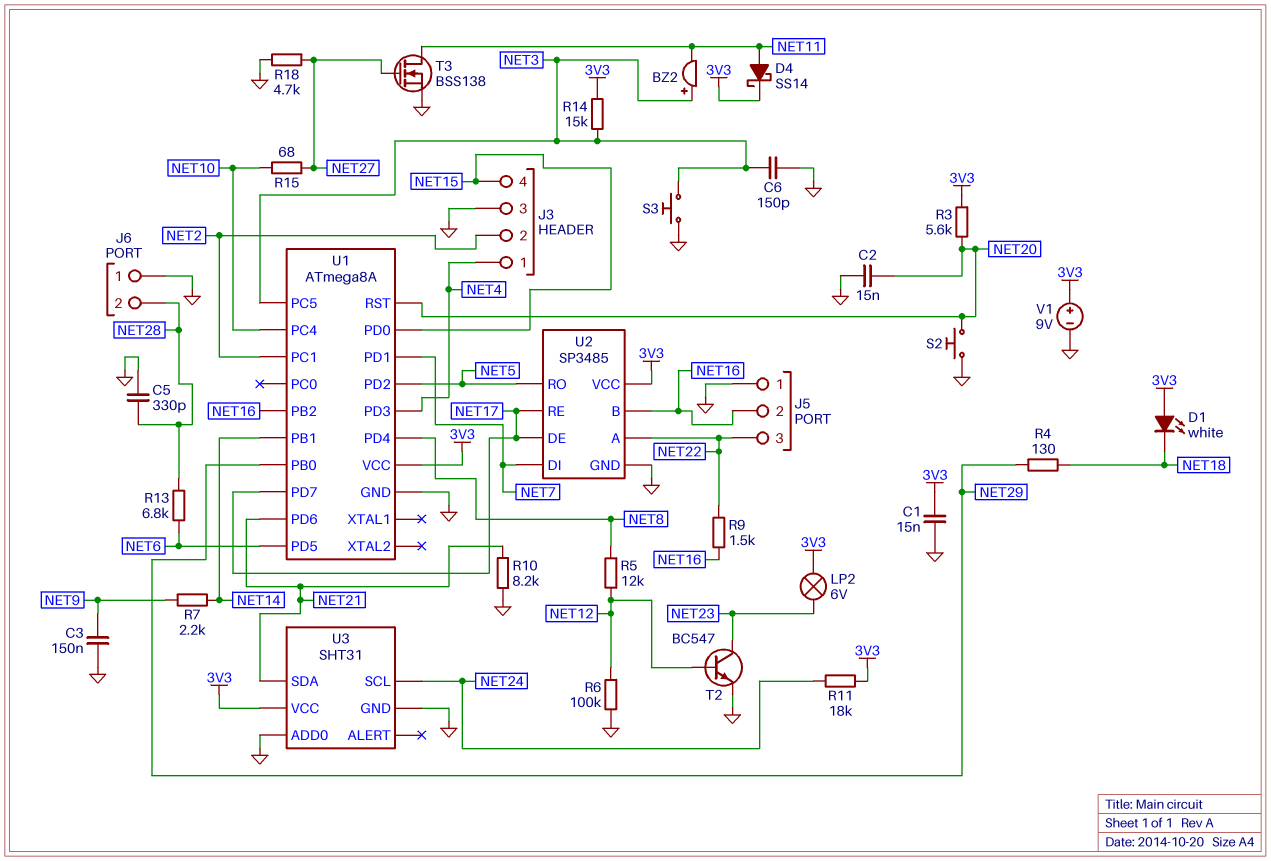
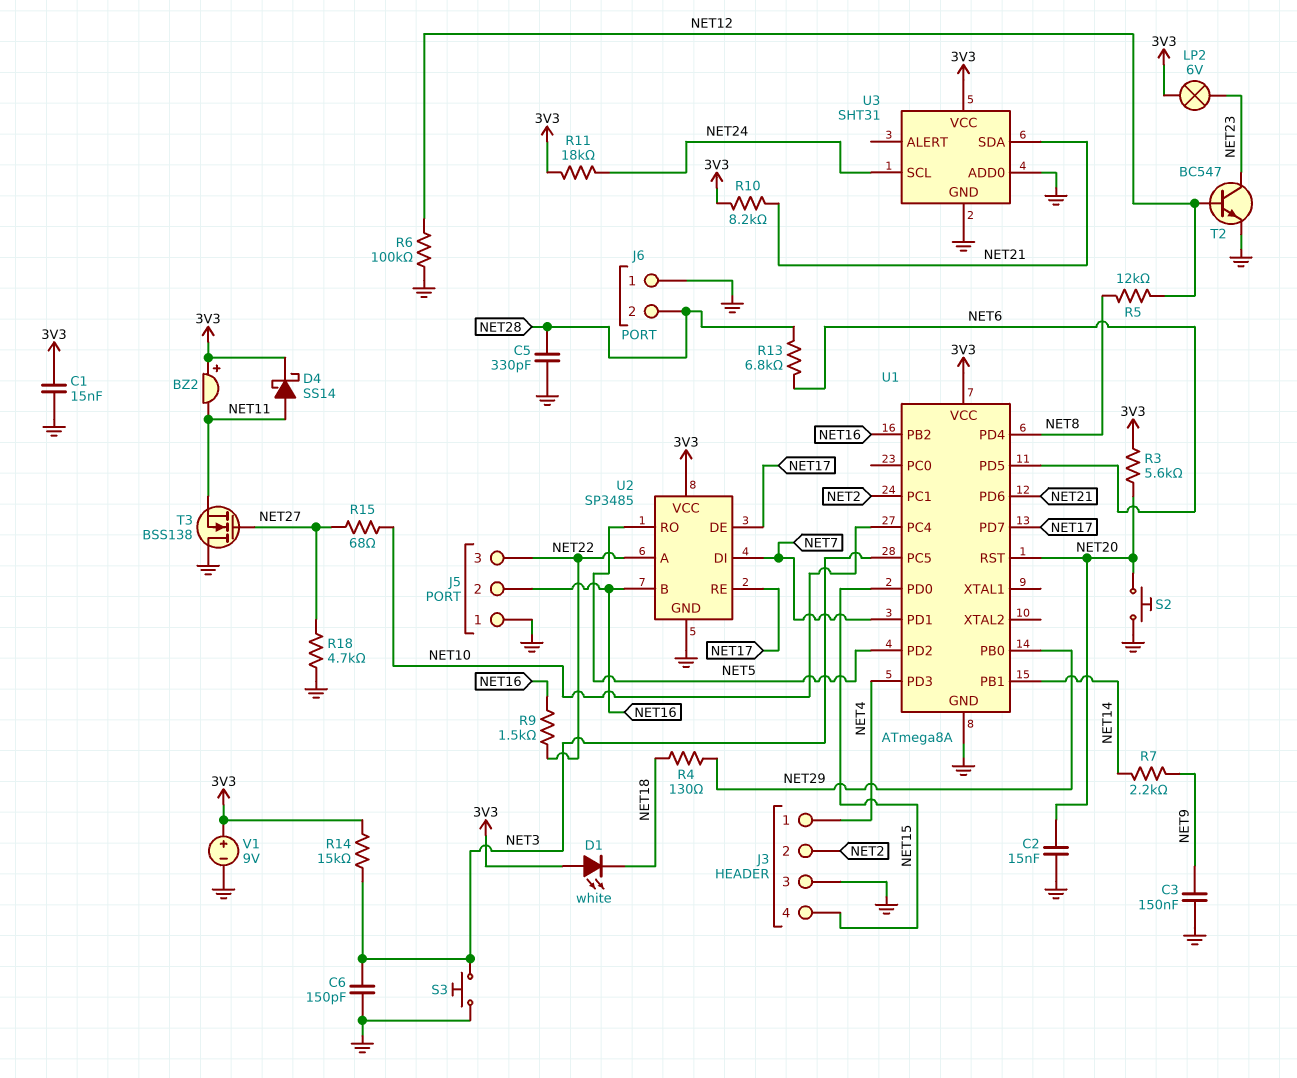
BZ2: buzzer (plus NET3, minus NET11) -> buzzer (plus 3V3, minus NET11)
R10: 8.2k (GND, NET21) -> 8.2k (3V3, NET21)
T3: NMOS BSS138 (G NET27, D NET11, S GND) -> NMOS BSS138 (G NET27, D GND, S NET11)

